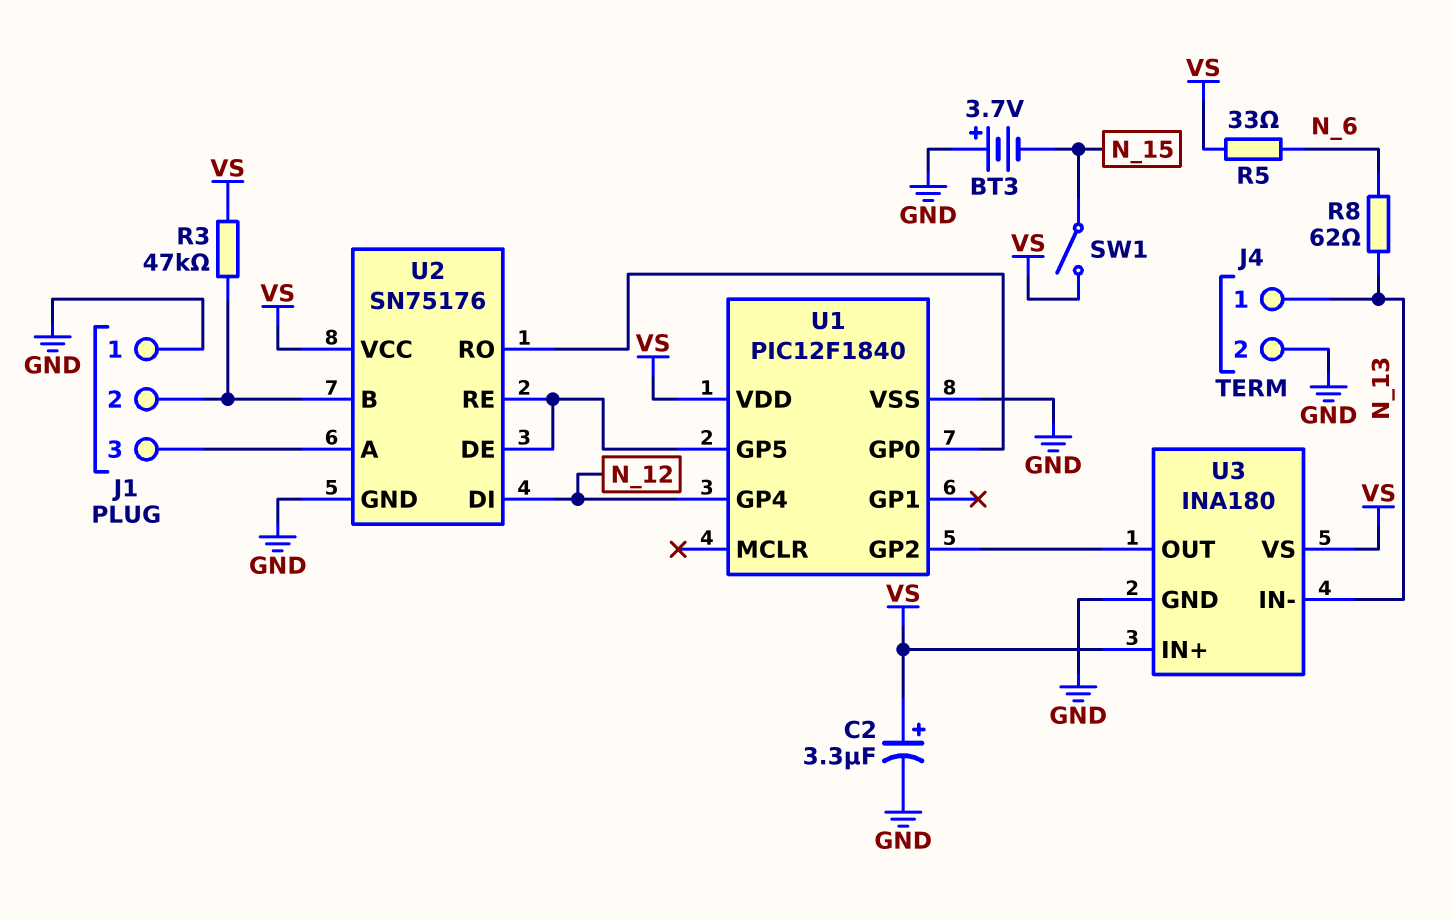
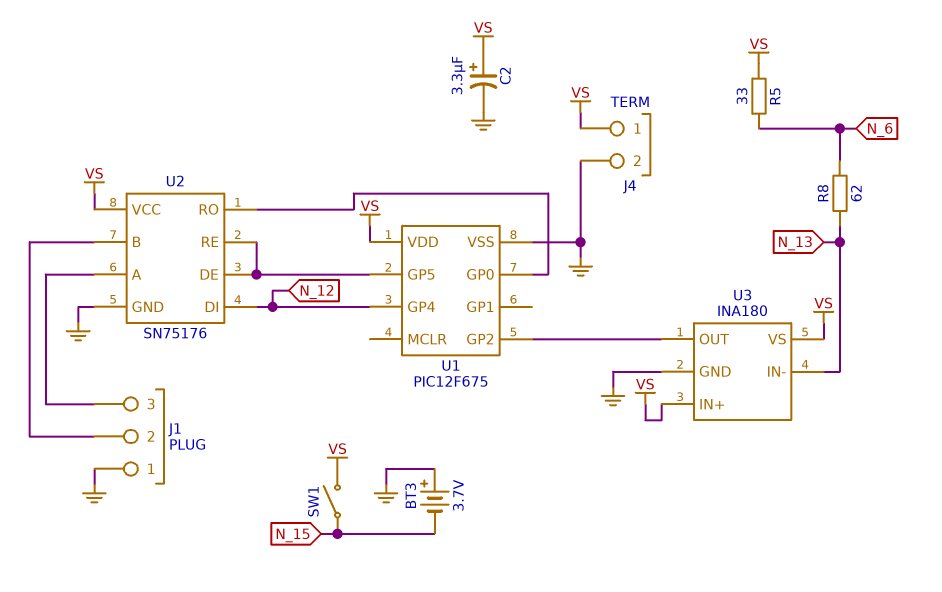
J4 pin 1: N_13 -> VS
R3: 47k (J1/2, VS) -> none
U1: PIC12F1840 -> PIC12F675

